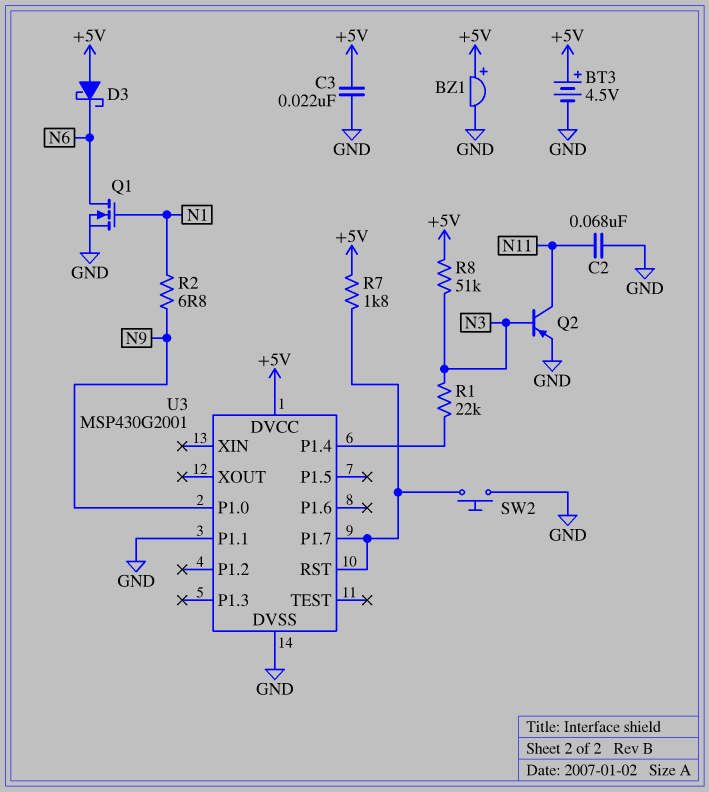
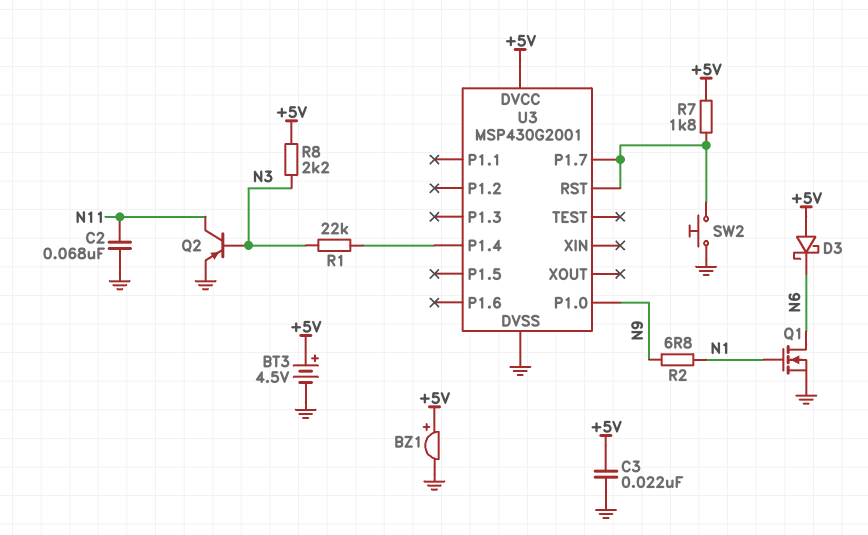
R8: 51k (+5V, N3) -> 2.2k (+5V, N3)
U3 pin P1.1: GND -> none

